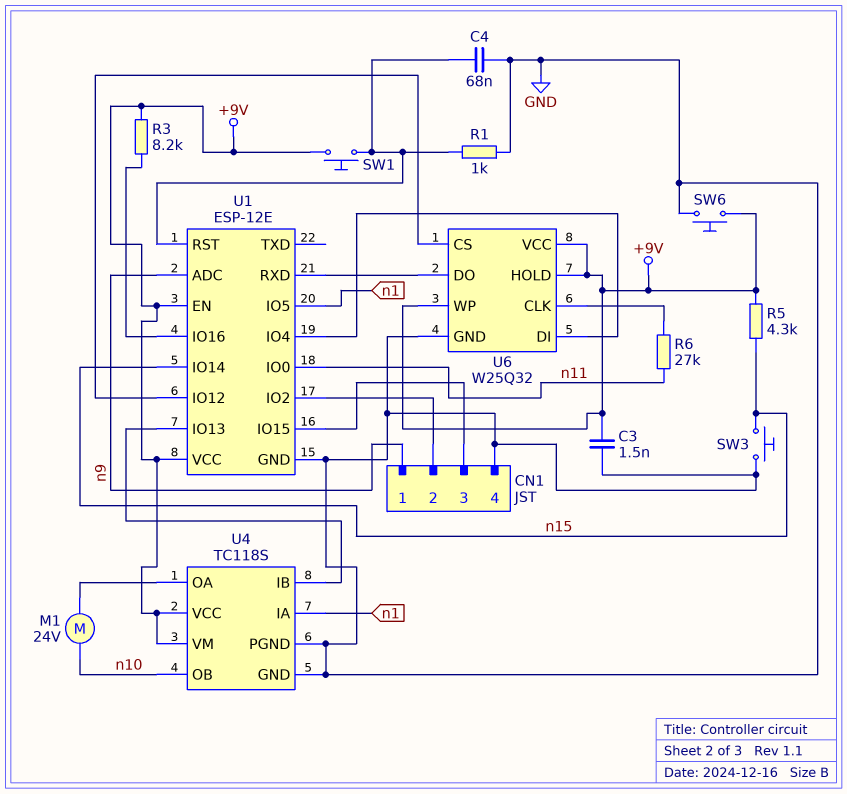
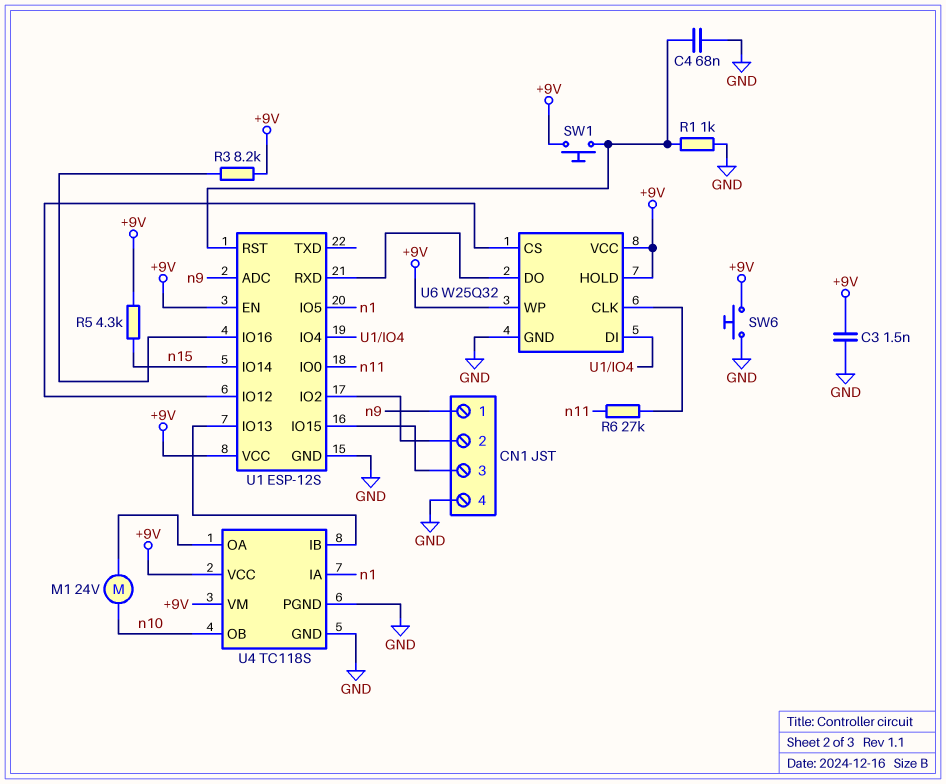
SW3: button (GND, n15) -> none
U1: ESP-12E -> ESP-12S

